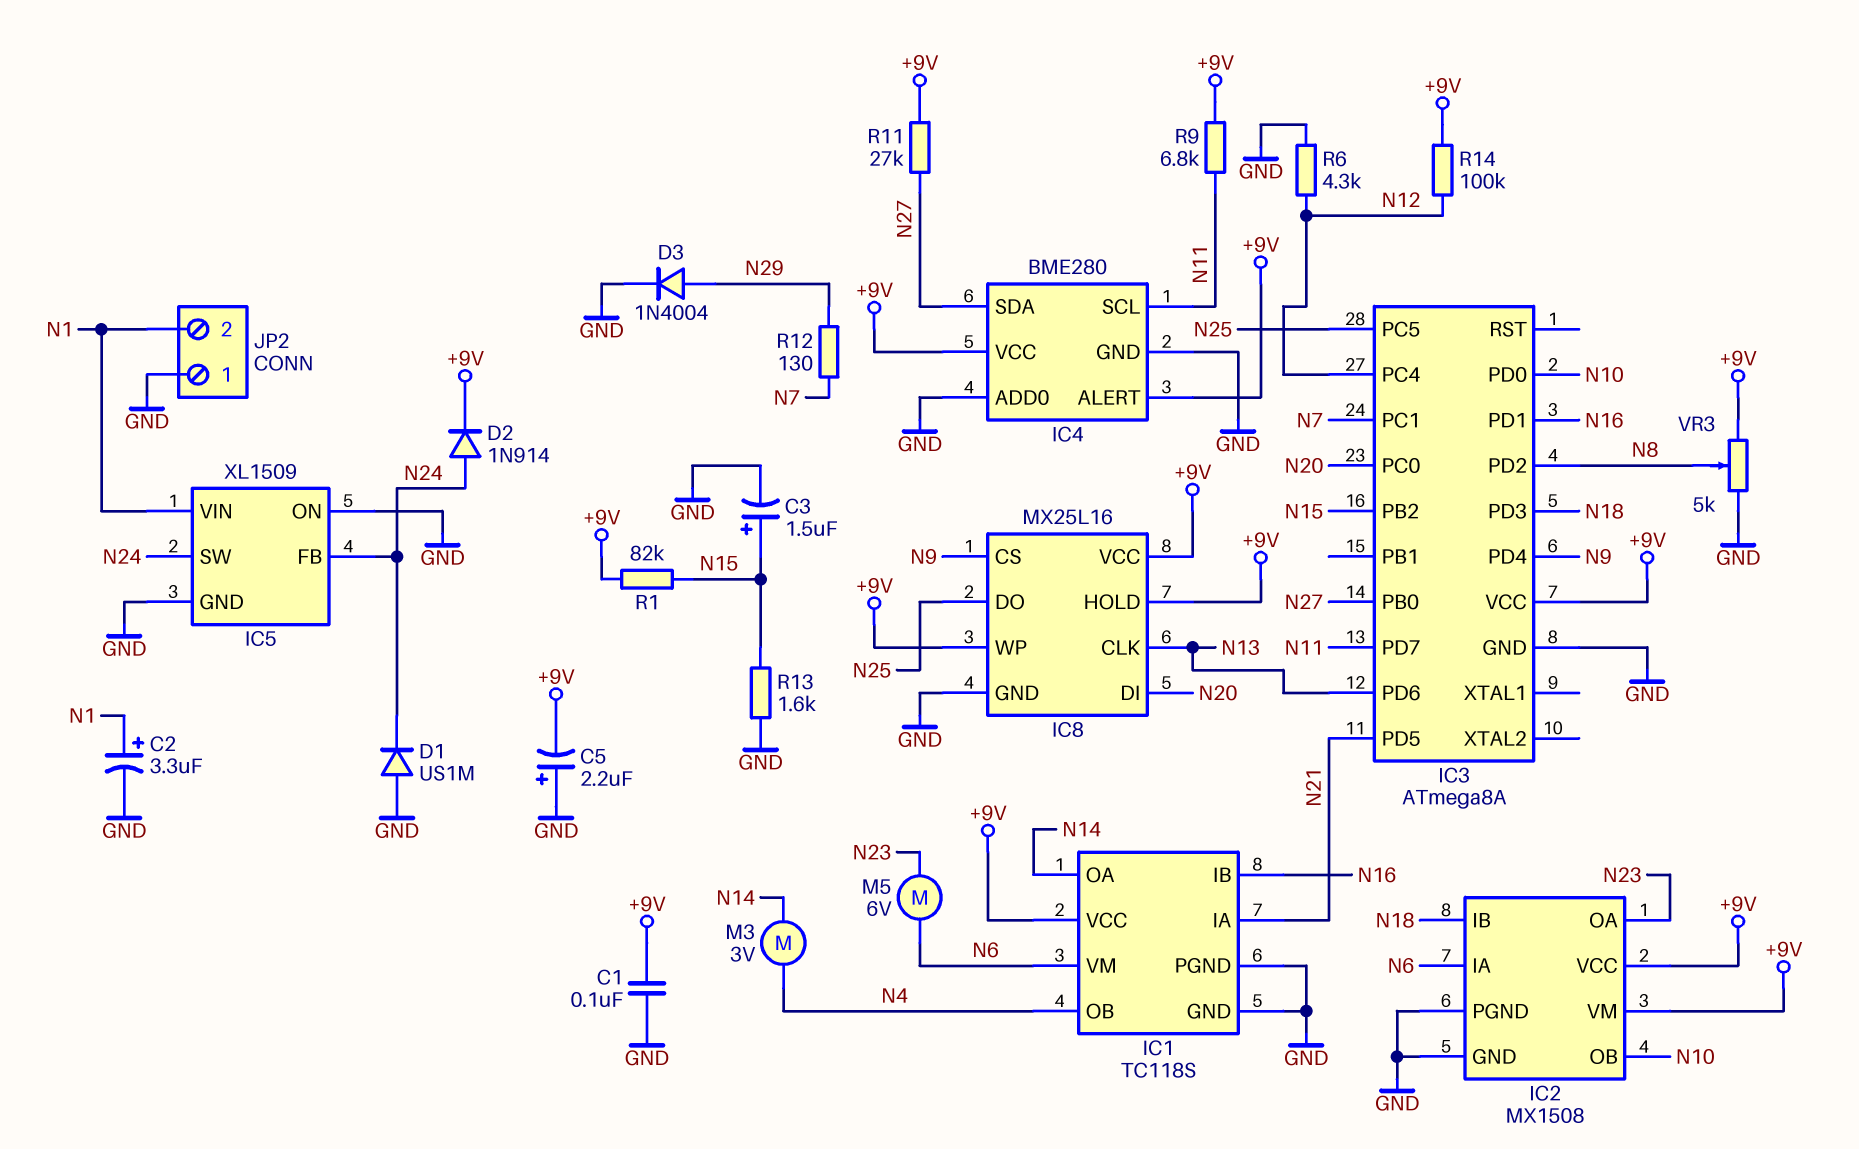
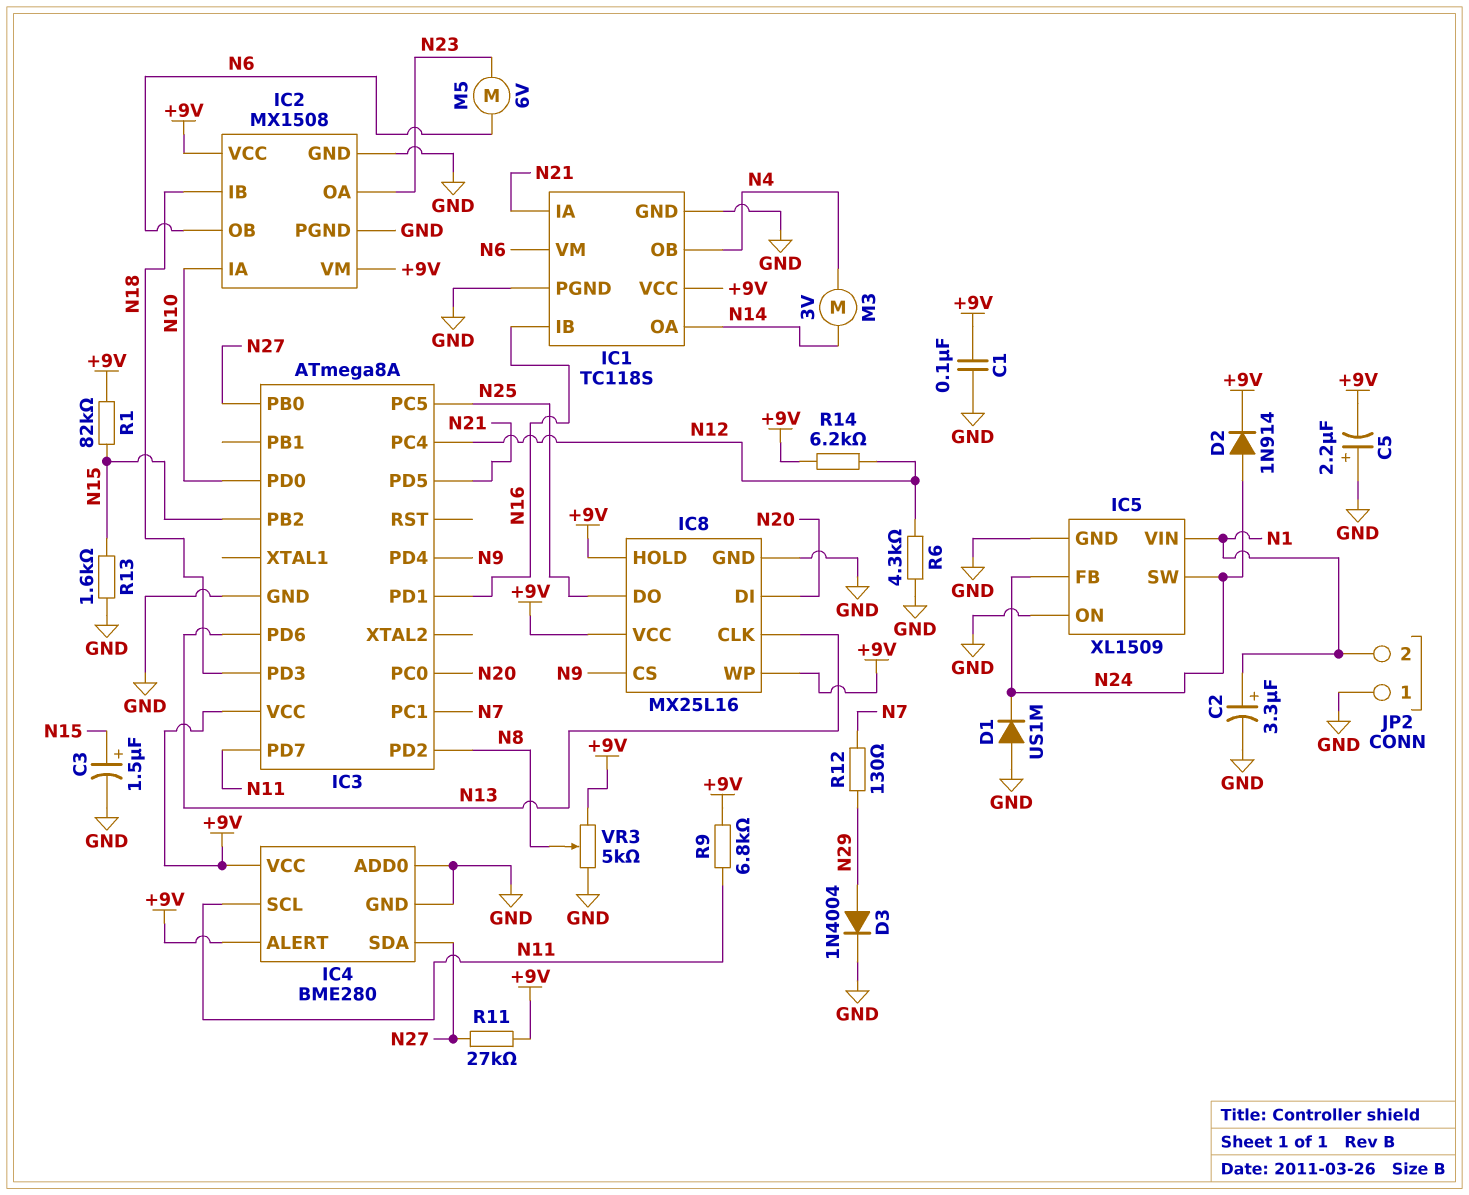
IC2 pin IA: N6 -> N10
IC2 pin OB: N10 -> N6
R14: 100k (+9V, N12) -> 6.2k (+9V, N12)

